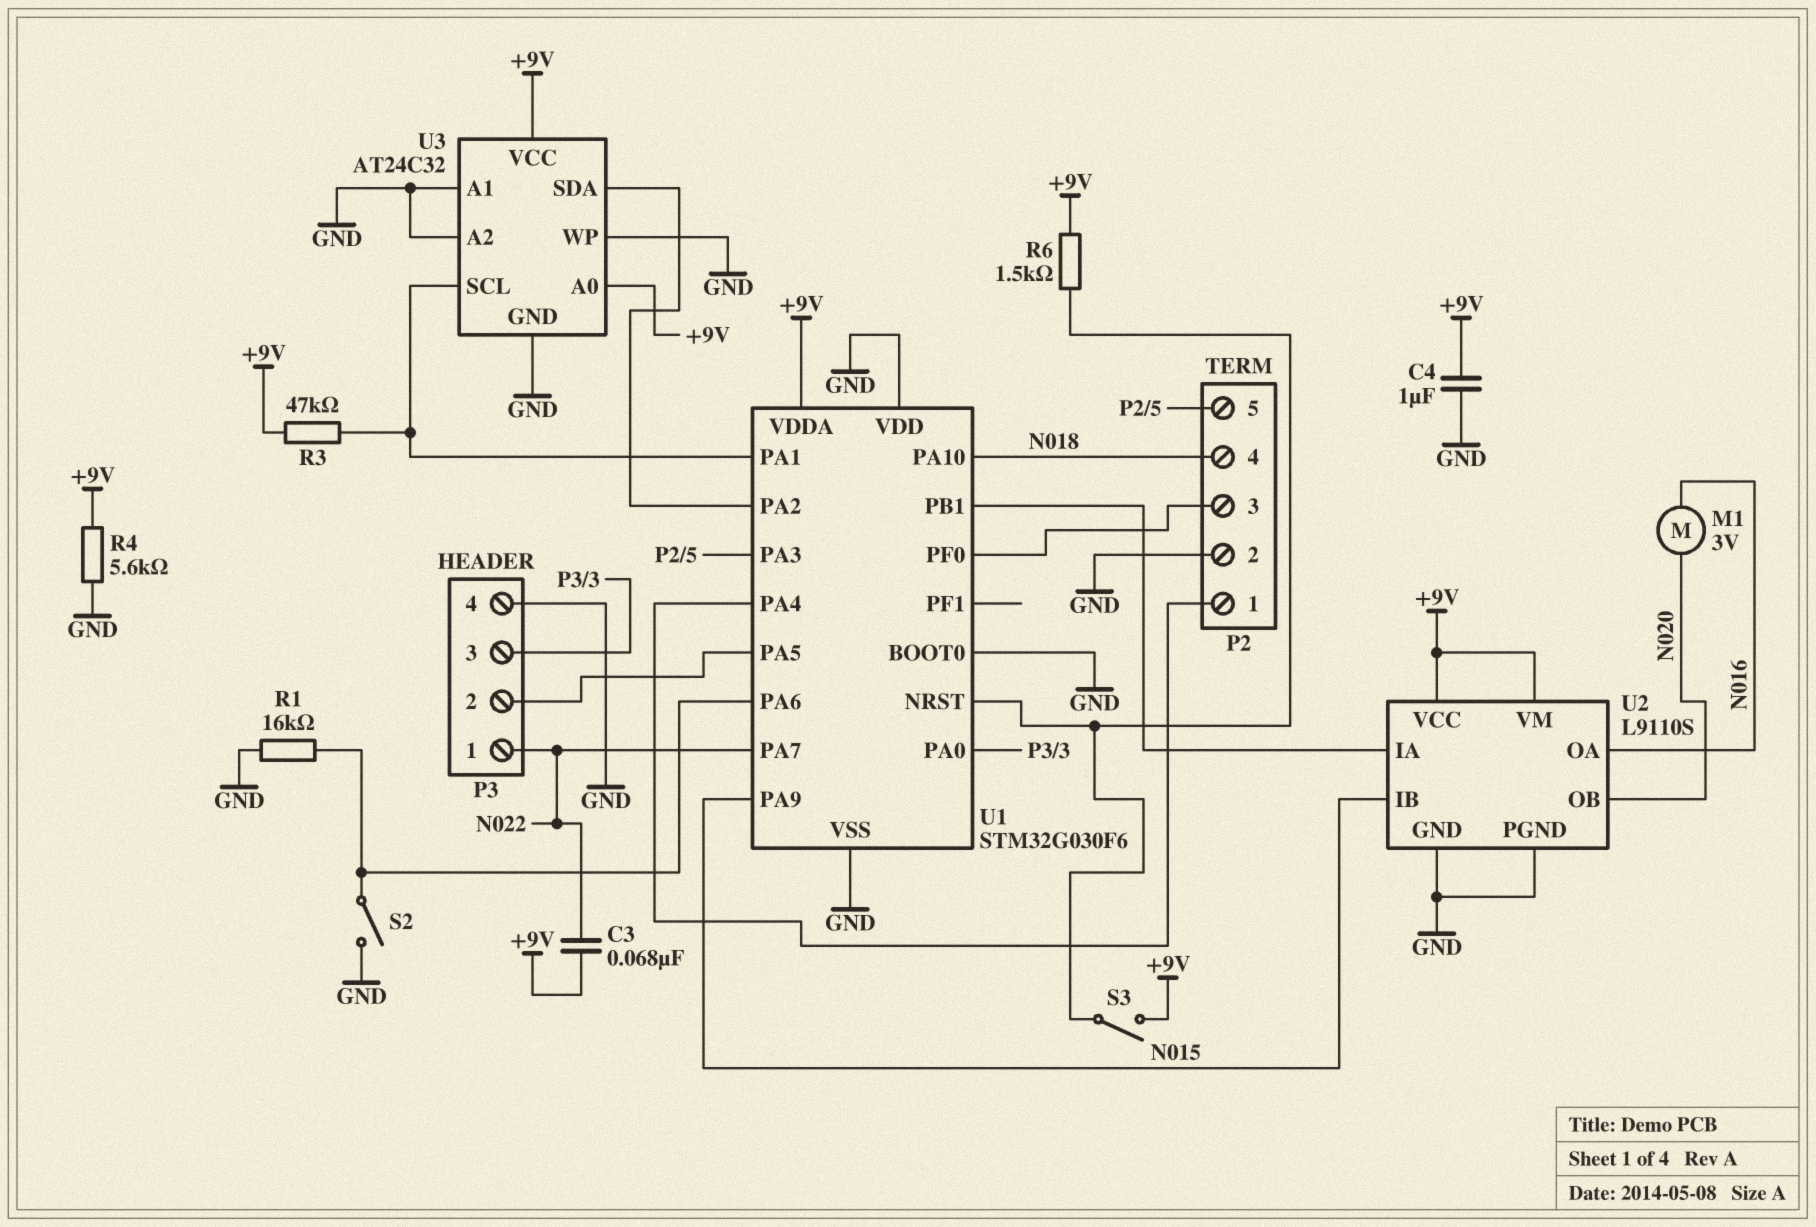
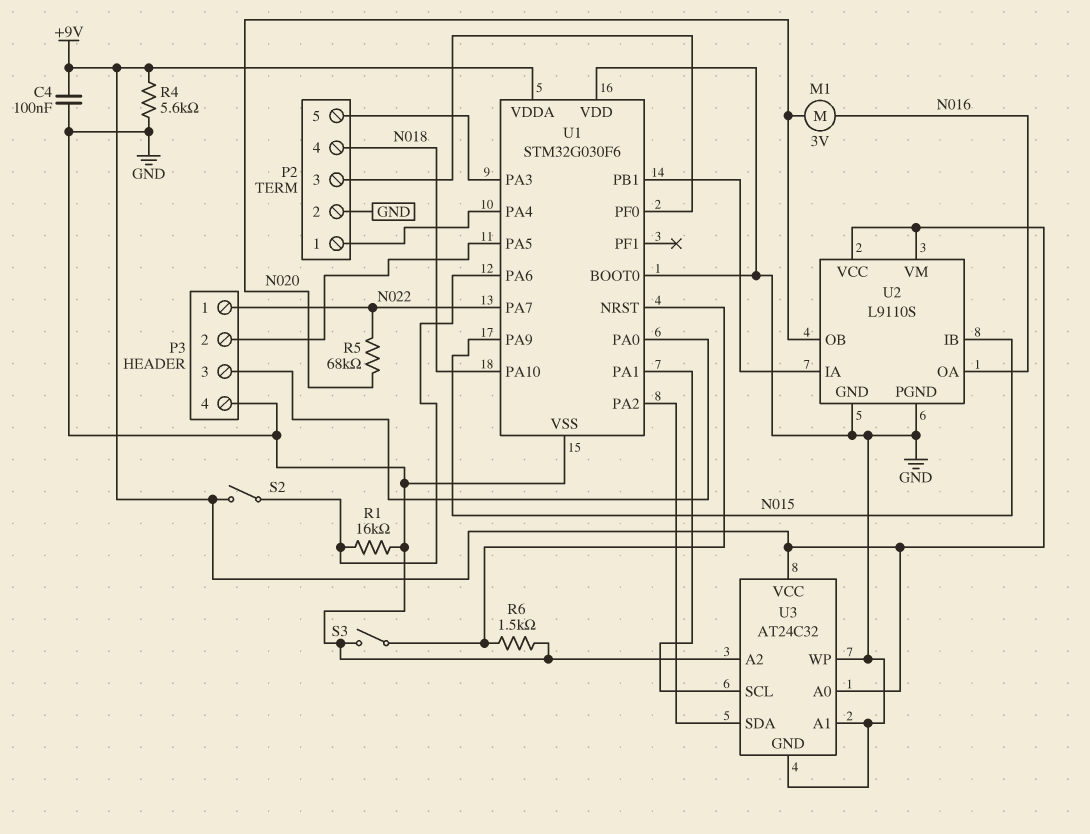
C3: 68nF (+9V, N022) -> none
C4: 1uF (+9V, GND) -> 100nF (+9V, GND)
R3: 47k (+9V, U1/PA1) -> none
R5: none -> 68k (N020, N022)
R6: 1.5k (+9V, U1/NRST) -> 1.5k (GND, U1/NRST)
S2: switch (GND, U1/PA6) -> switch (+9V, U1/PA6)
S3: switch (+9V, U1/NRST) -> switch (GND, U1/NRST)

